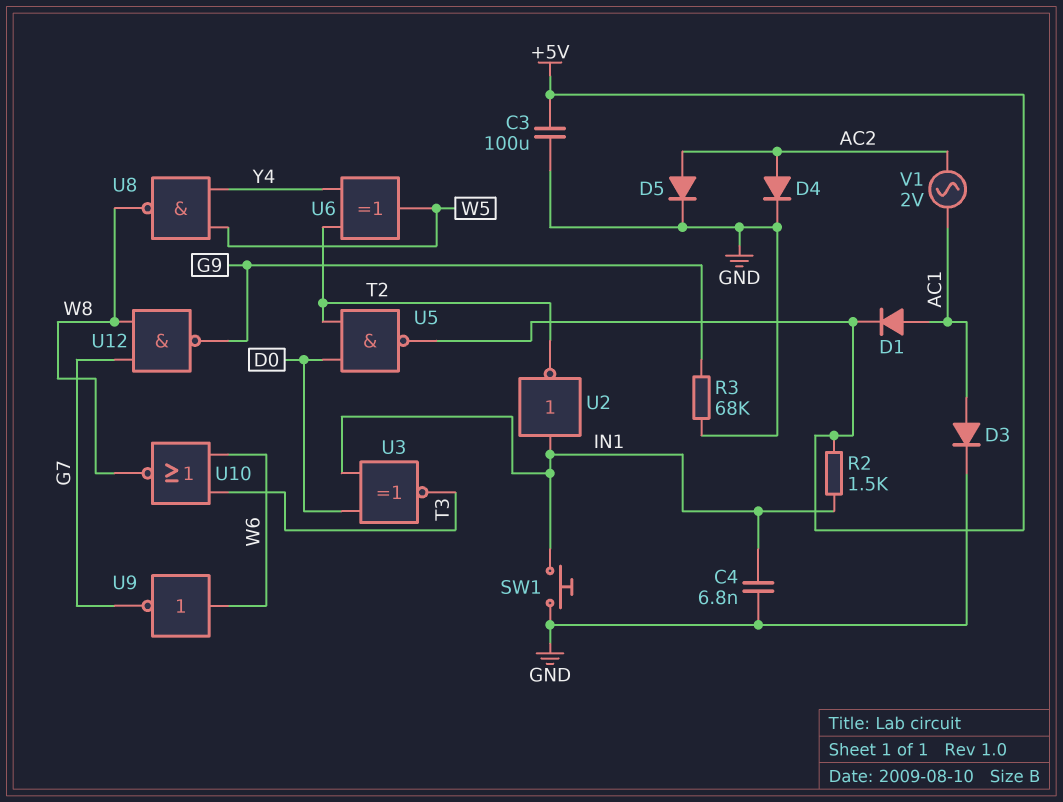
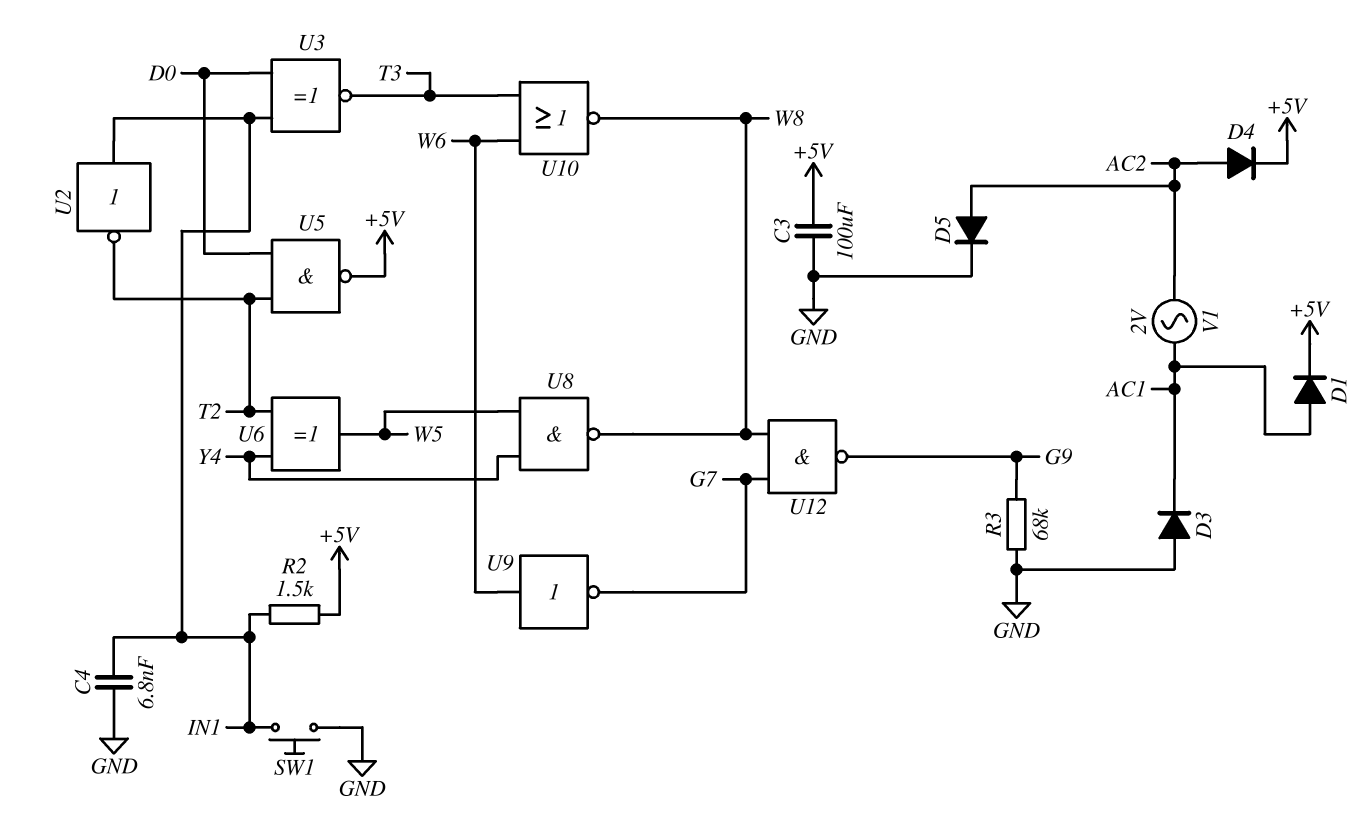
D3: diode (A AC1, K GND) -> diode (A GND, K AC1)
D4: diode (A AC2, K GND) -> diode (A AC2, K +5V)

